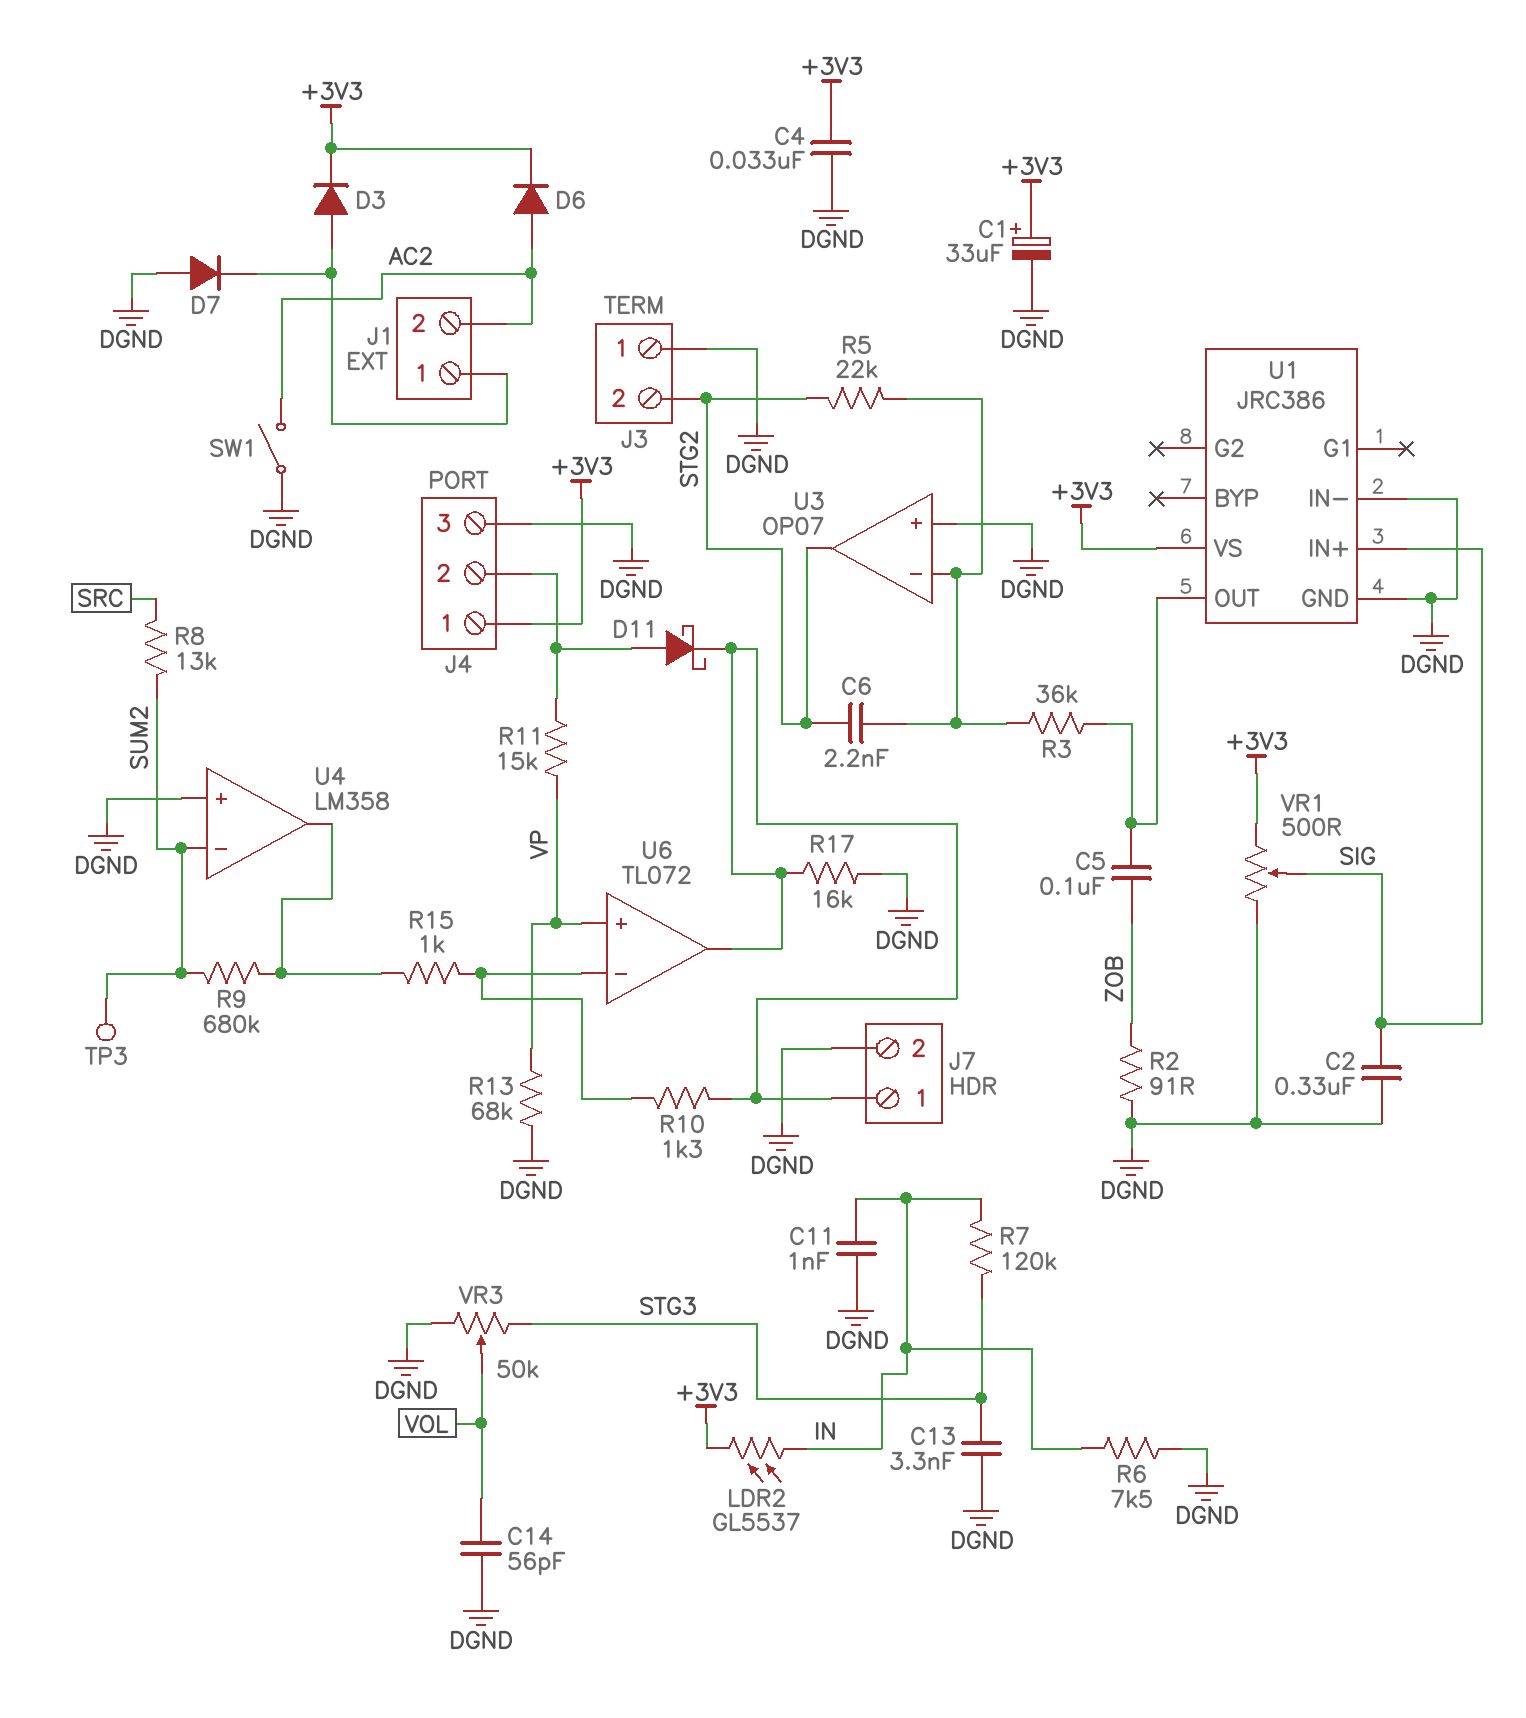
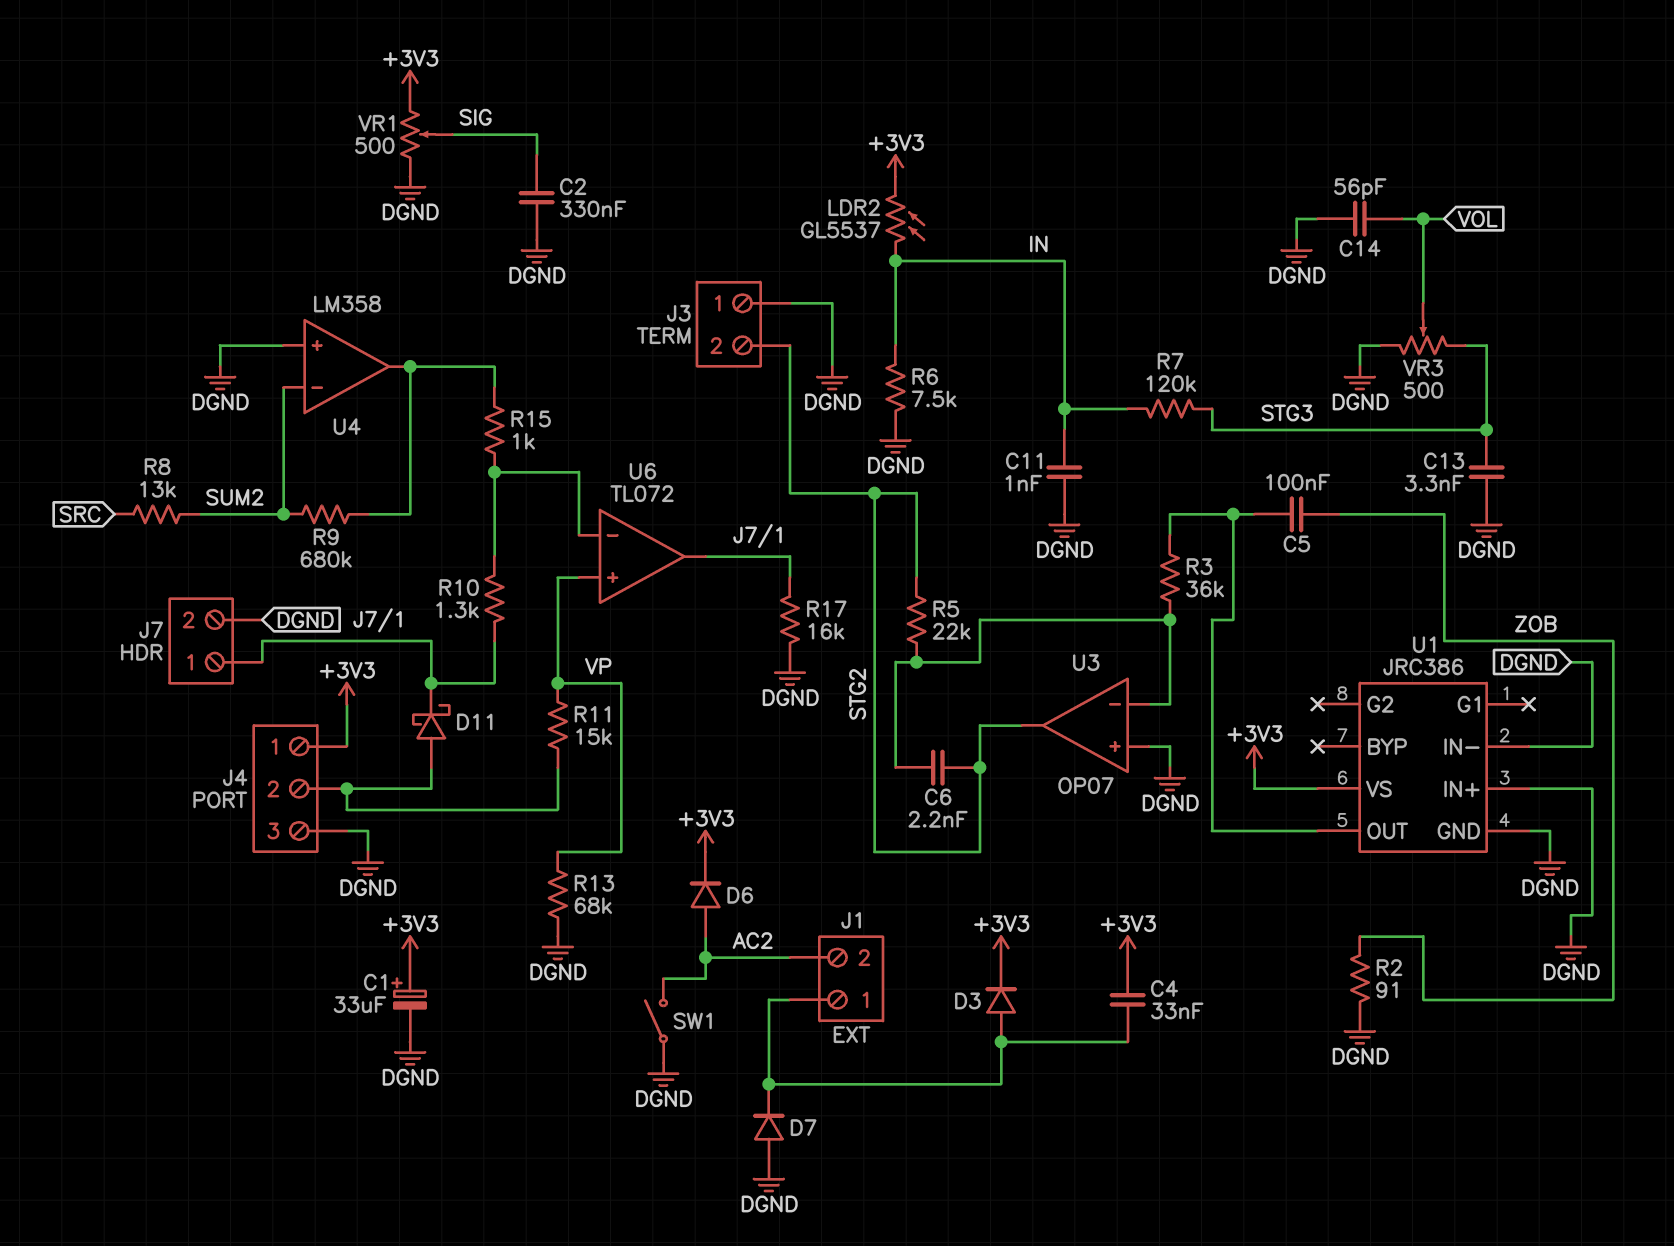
C4: 33nF (+3V3, DGND) -> 33nF (+3V3, J1/1)
TP3: test point (SUM2) -> none
U1 pin IN+: SIG -> DGND
VR3: 50k (DGND, STG3, wiper VOL) -> 500 (DGND, STG3, wiper VOL)

